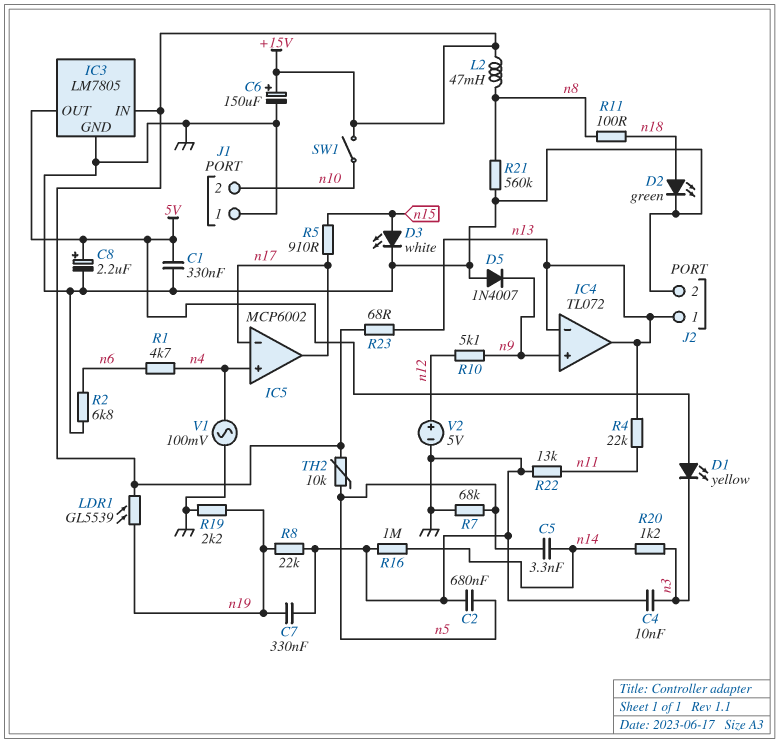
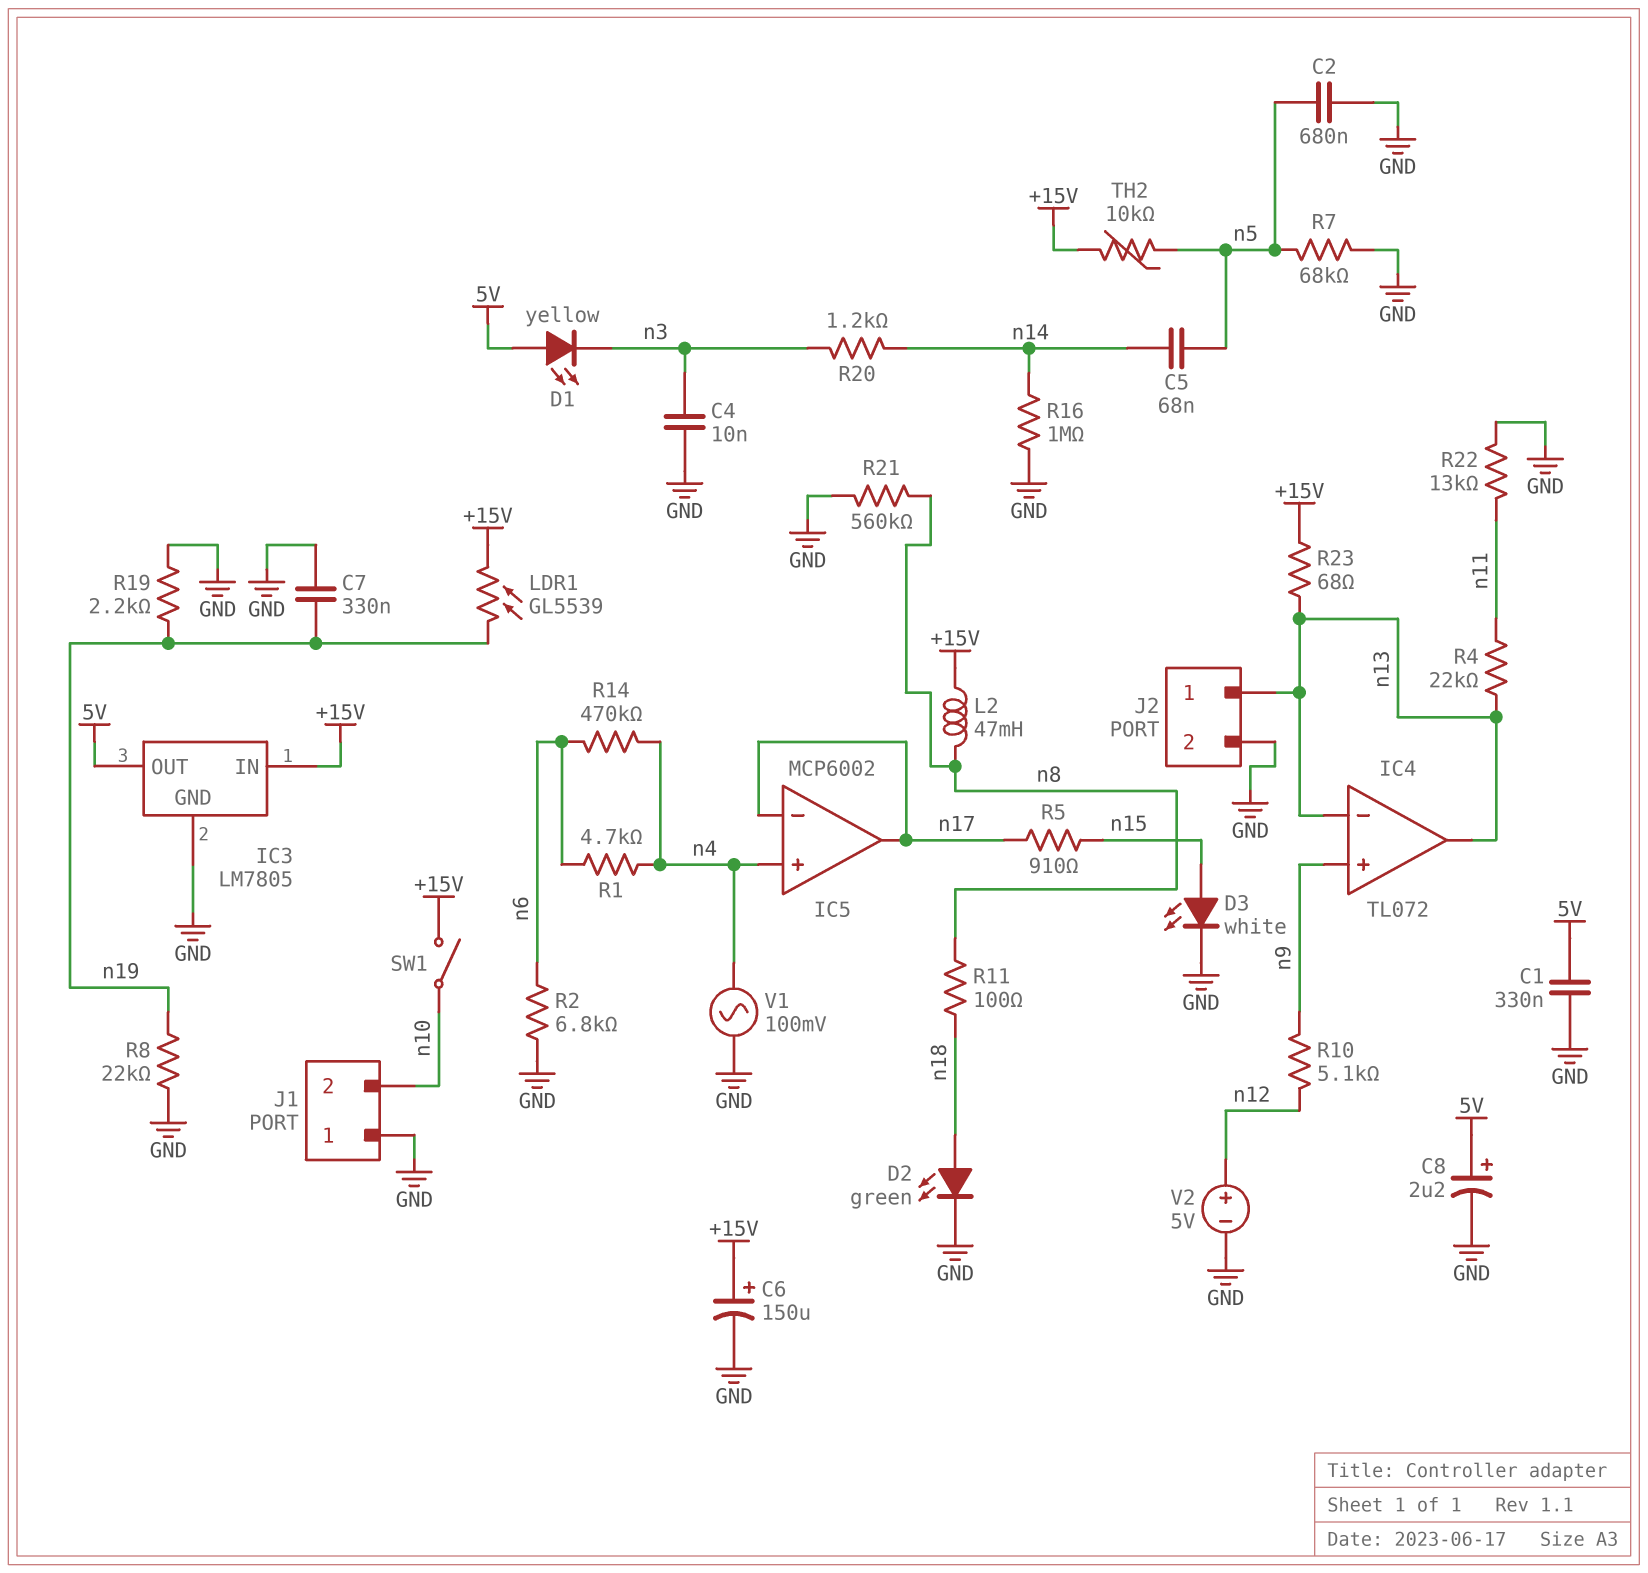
C5: 3.3nF (n5, n14) -> 68nF (n5, n14)
D5: diode 1N4007 (A GND, K n9) -> none
R14: none -> 470k (n4, n6)

